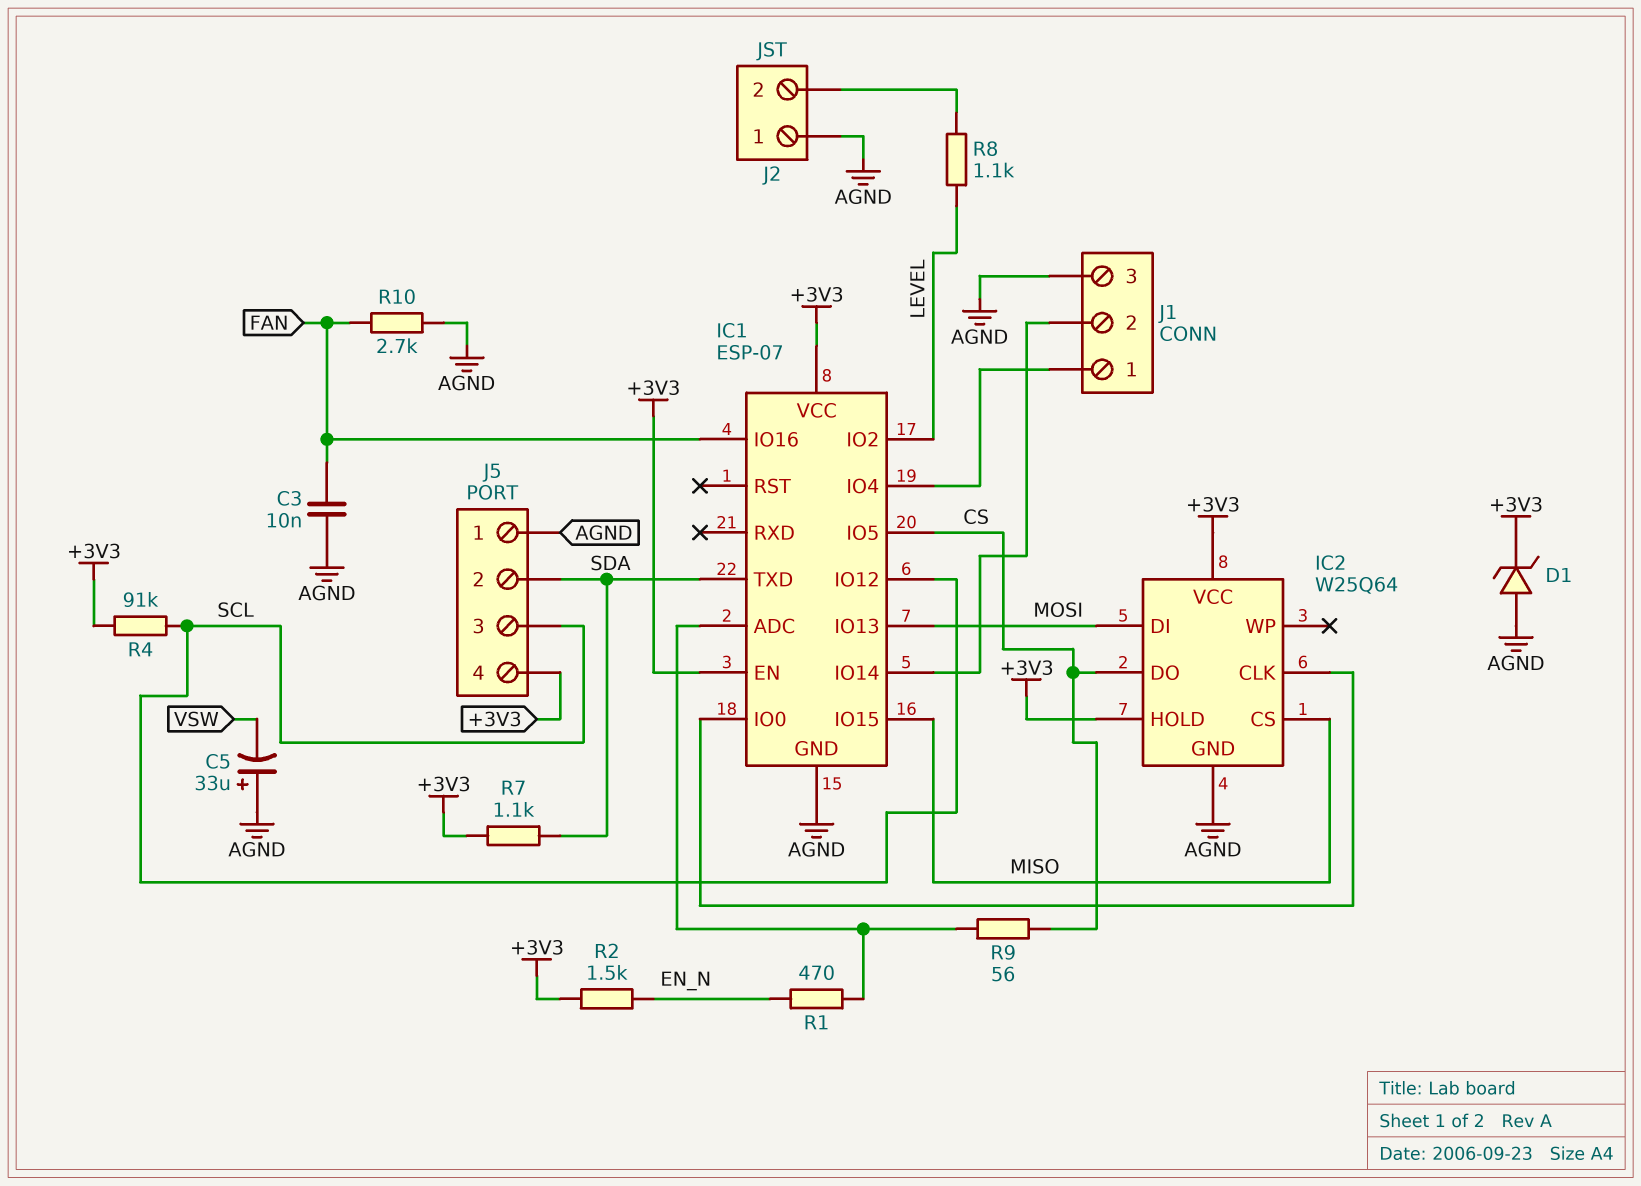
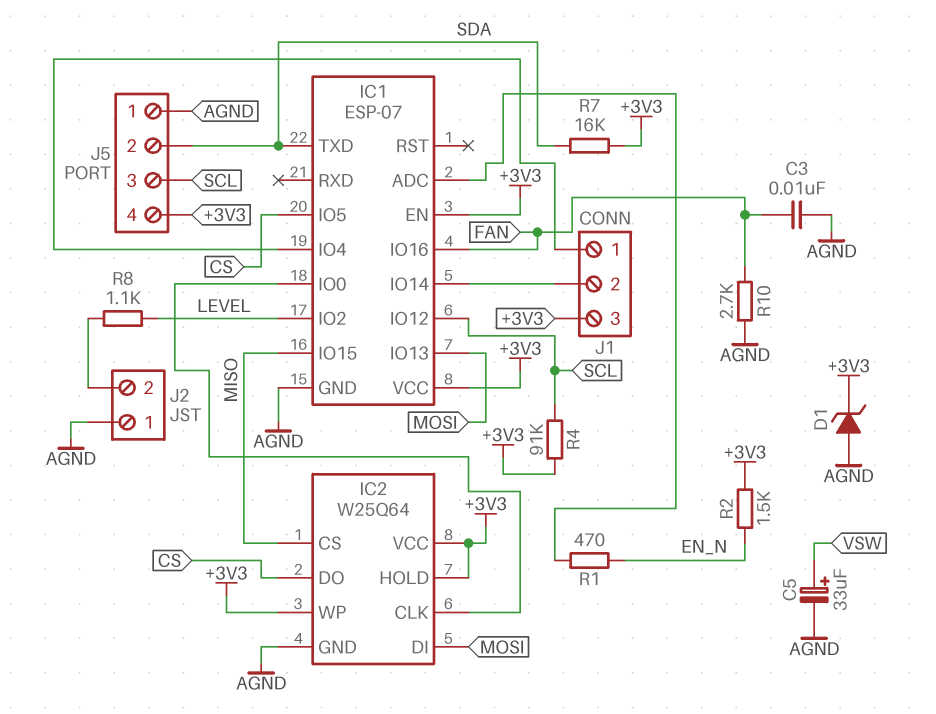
C5: 33uF (plus AGND, minus VSW) -> 33uF (plus VSW, minus AGND)
IC2 pin WP: none -> +3V3
J1 pin 3: AGND -> +3V3
R7: 1.1k (+3V3, SDA) -> 16k (+3V3, SDA)
R9: 56 (CS, IC1/ADC) -> none

